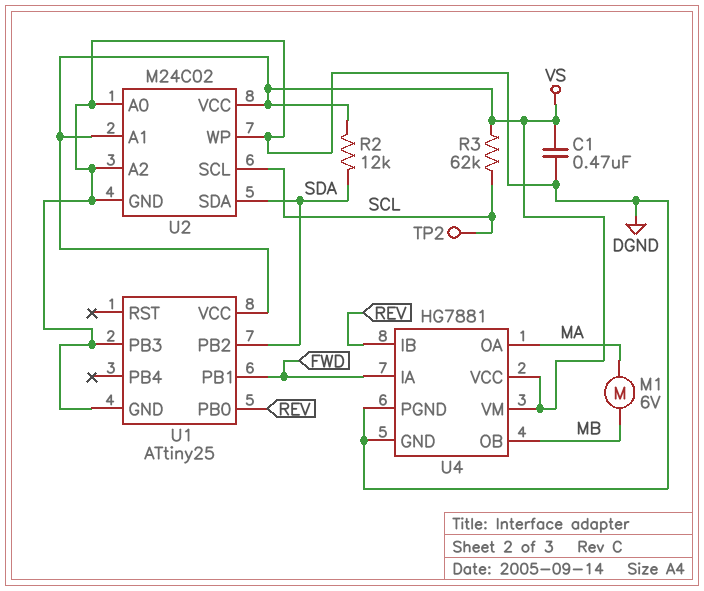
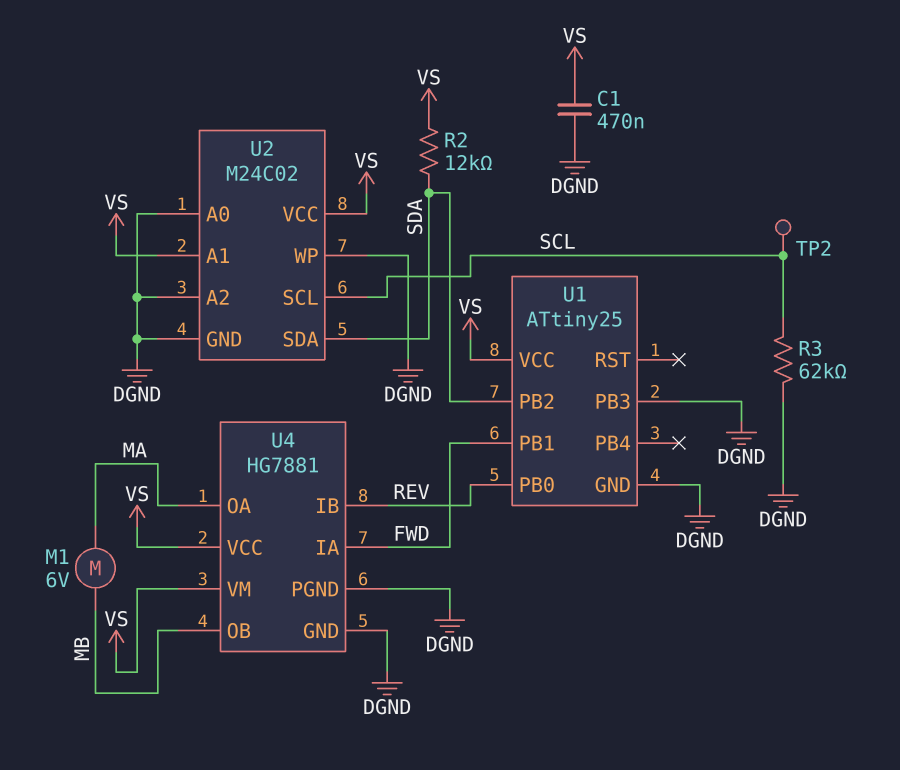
R3: 62k (SCL, VS) -> 62k (DGND, SCL)

